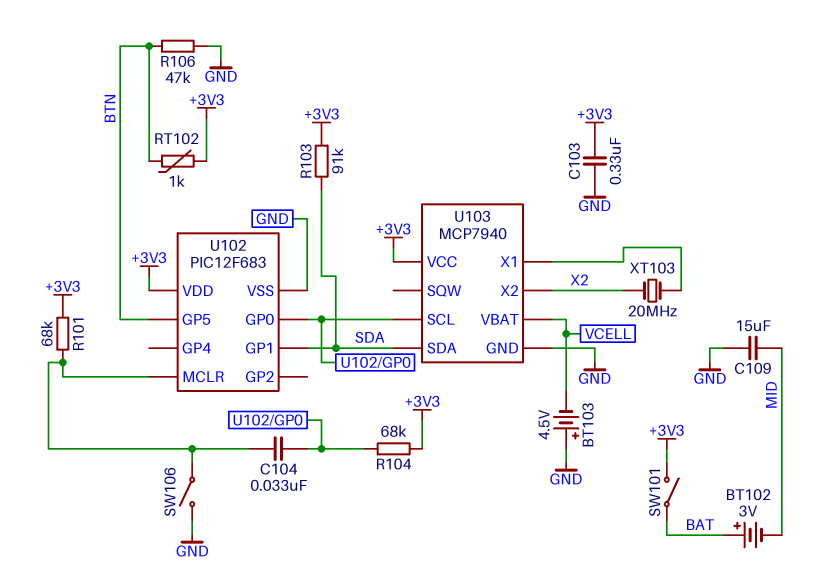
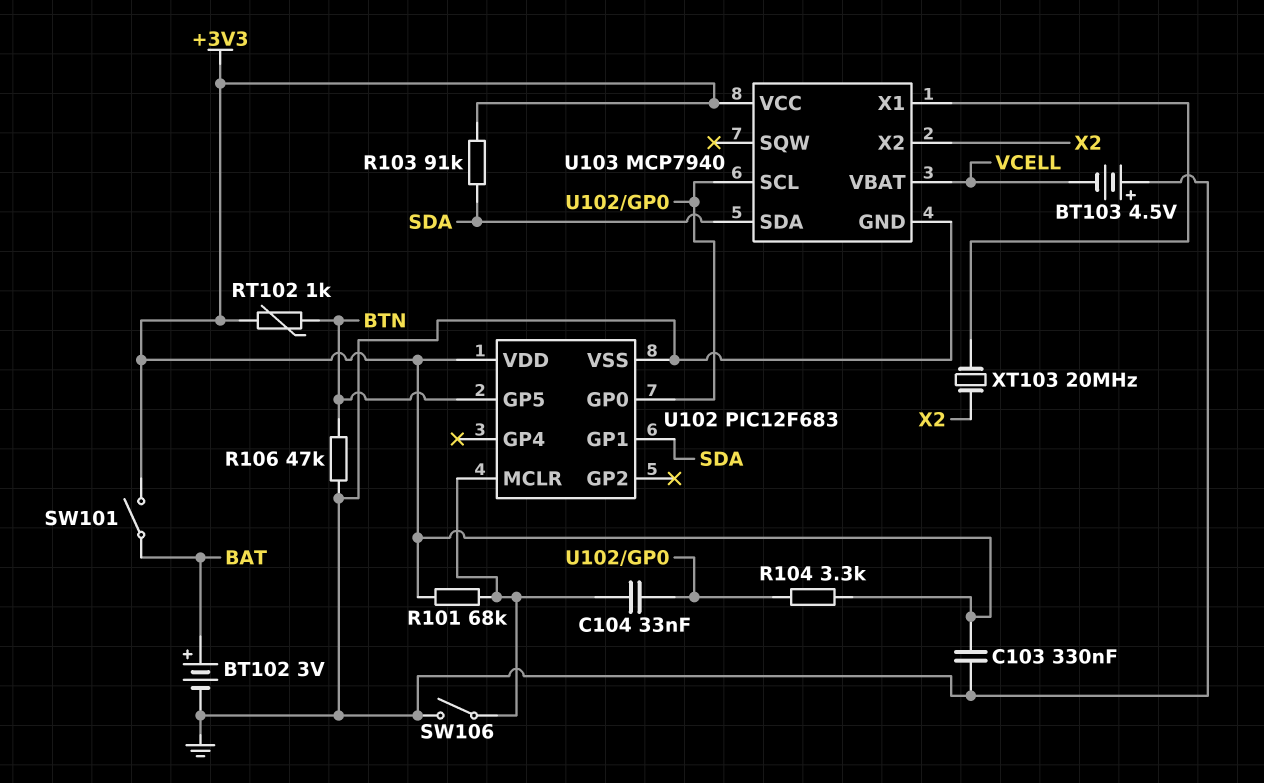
BT102: 3V (plus BAT, minus MID) -> 3V (plus BAT, minus GND)
C109: 15uF (GND, MID) -> none
R104: 68k (+3V3, U102/GP0) -> 3.3k (+3V3, U102/GP0)

